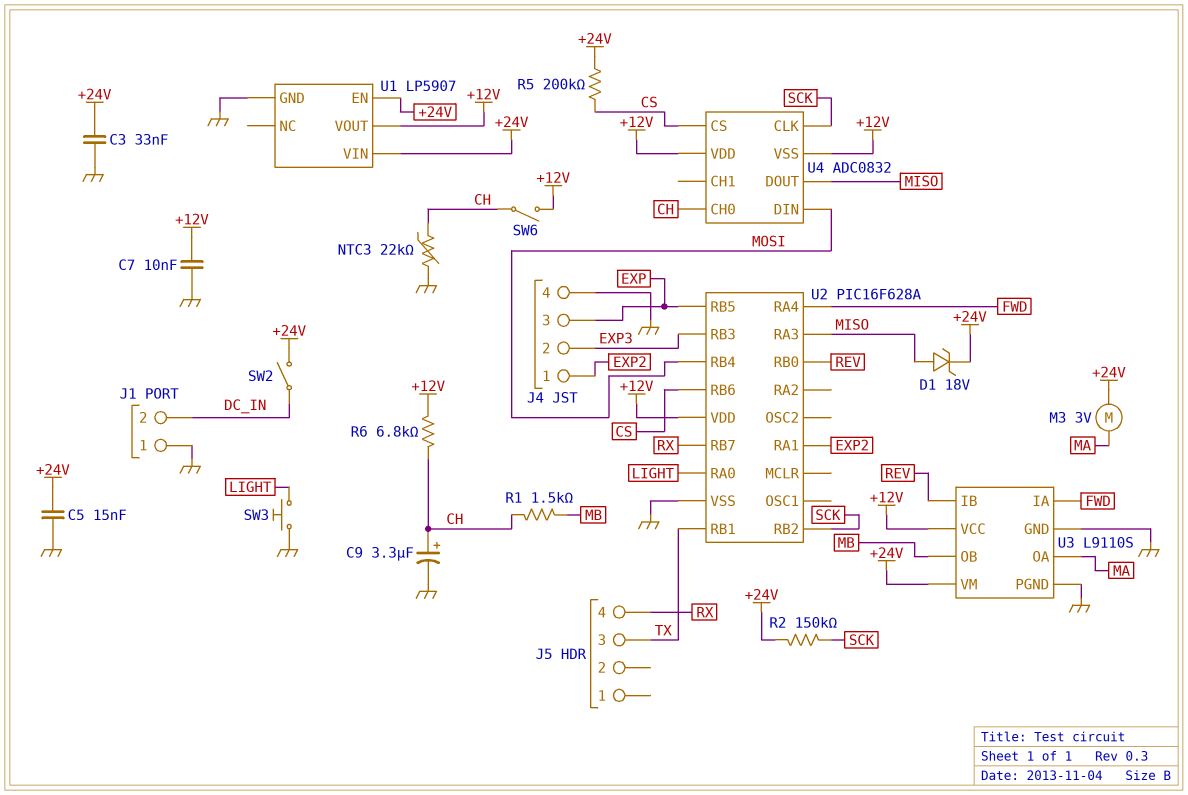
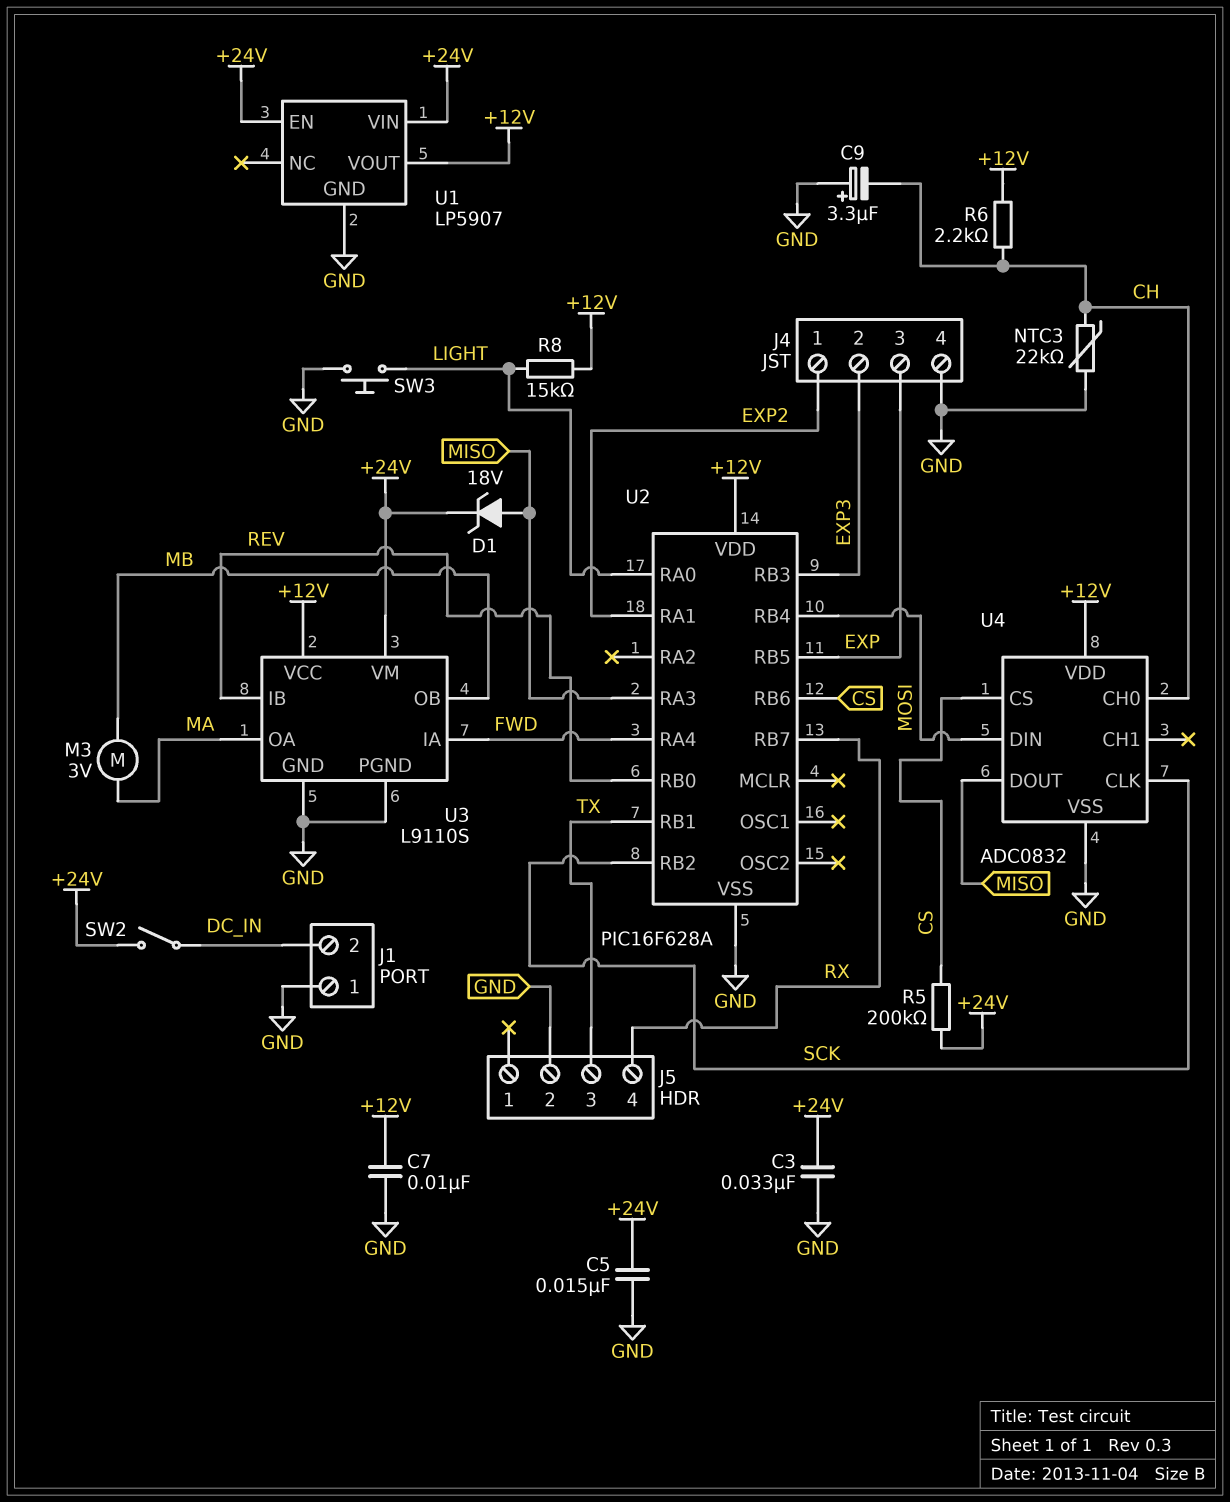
C9: 3.3uF (plus CH, minus GND) -> 3.3uF (plus GND, minus CH)
J5 pin 2: none -> GND
M3: motor 3V (+24V, MA) -> motor 3V (MA, MB)
R1: 1.5k (CH, MB) -> none
R2: 150k (+24V, SCK) -> none
R6: 6.8k (+12V, CH) -> 2.2k (+12V, CH)
R8: none -> 15k (+12V, LIGHT)
SW6: switch (+12V, CH) -> none
U4 pin VSS: +12V -> GND

